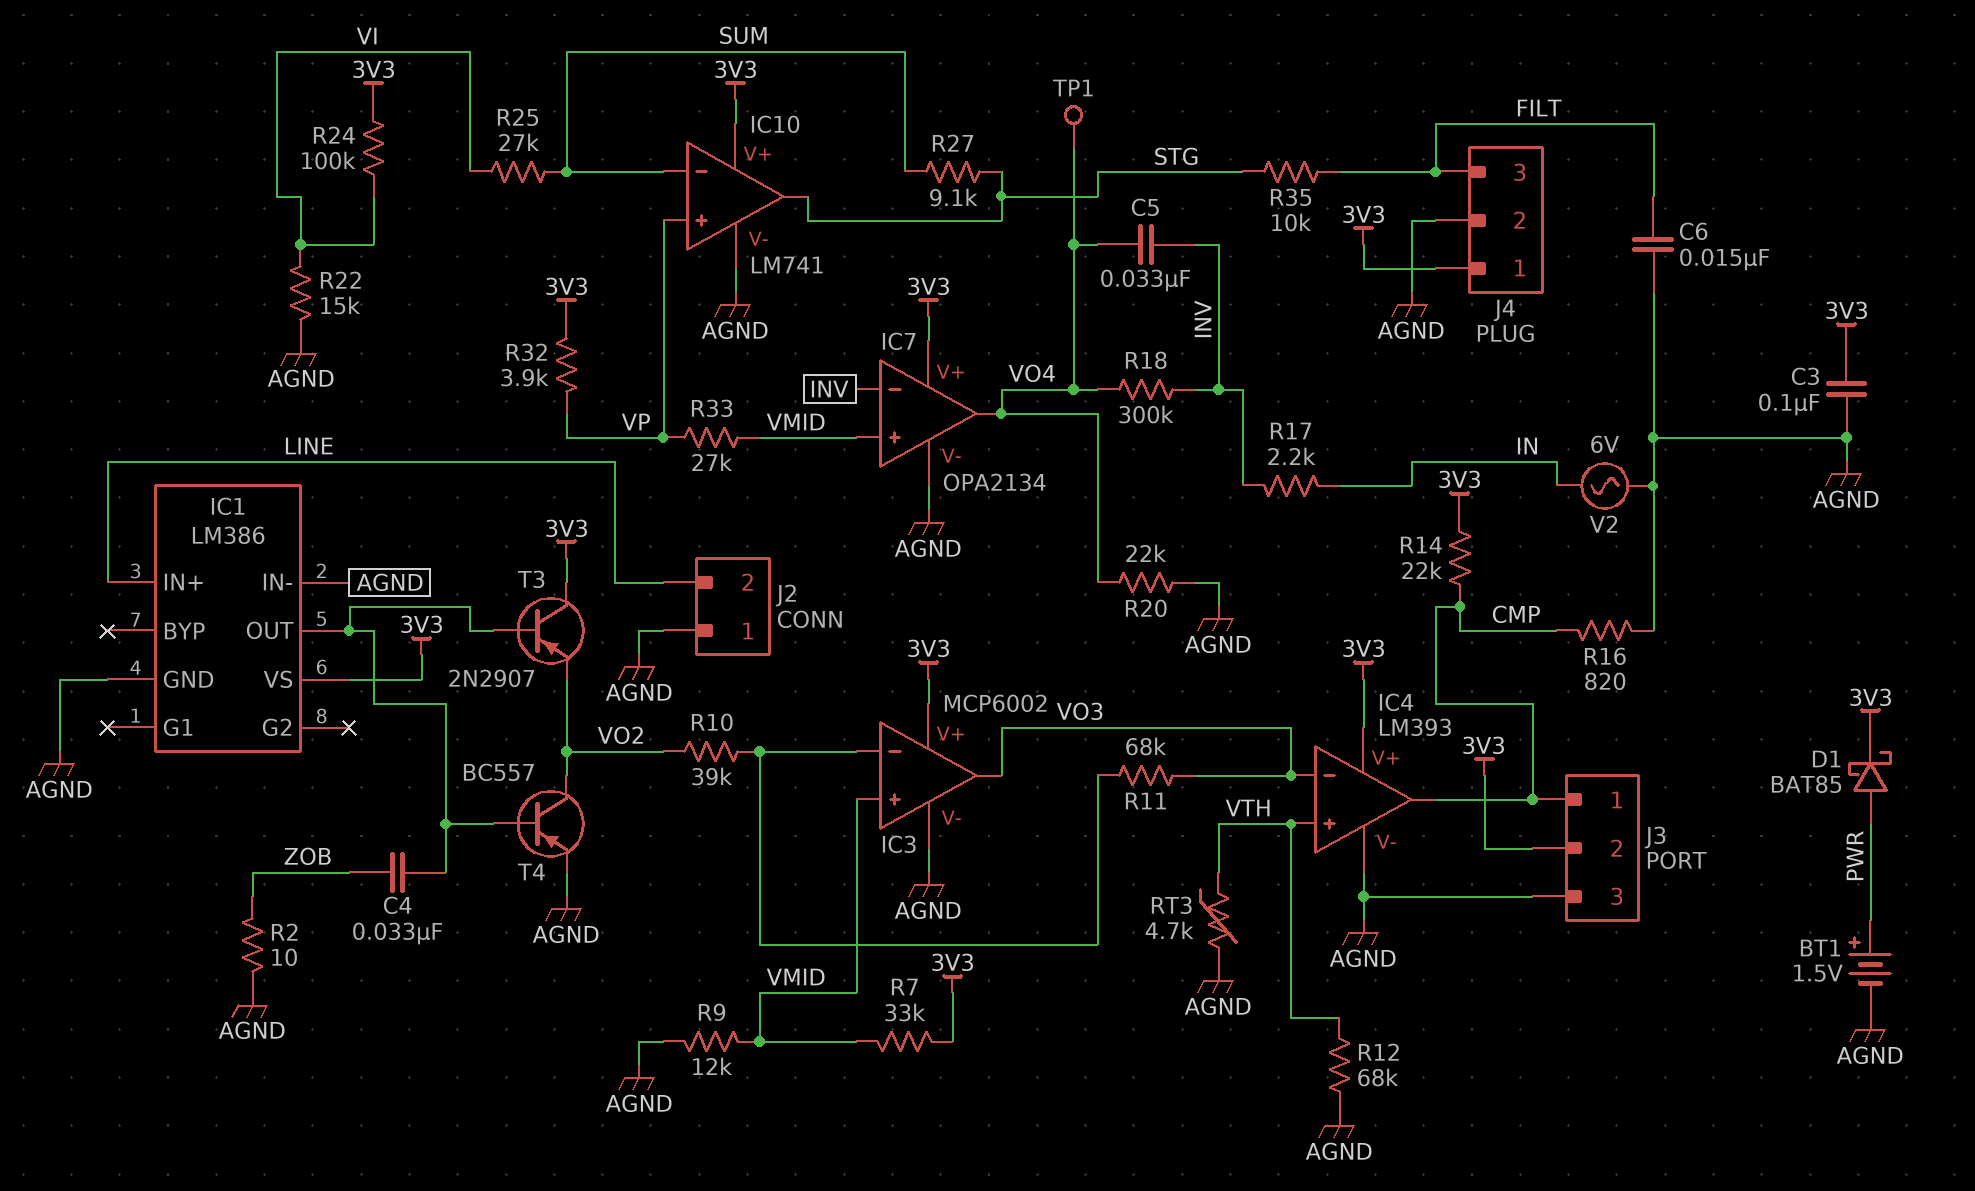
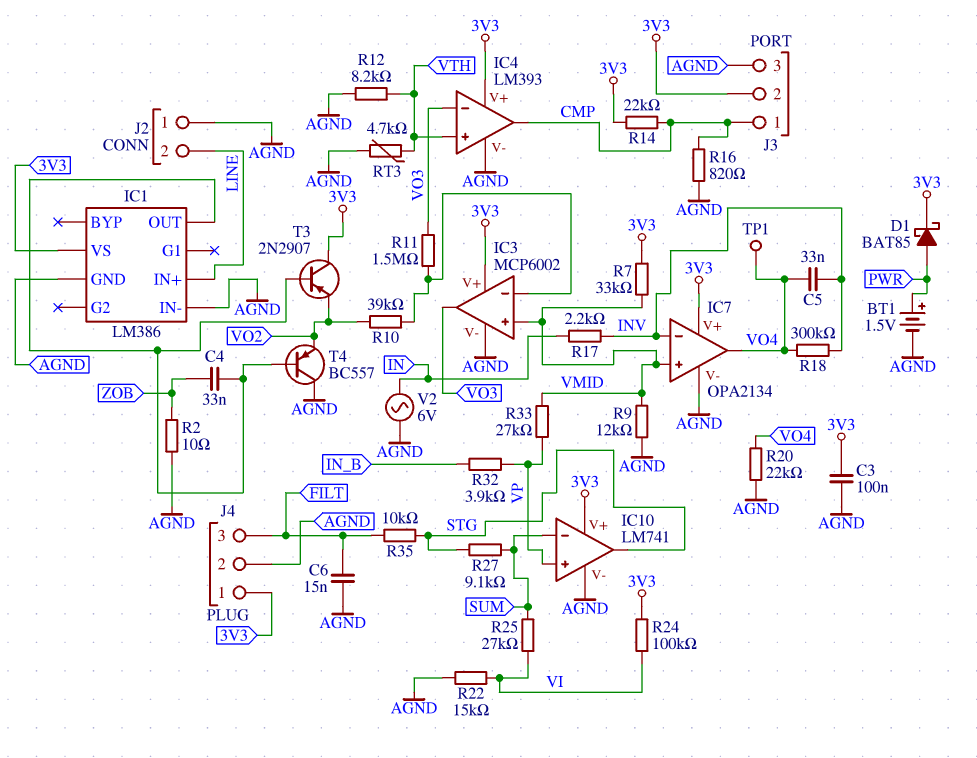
R11: 68k (IC3/in-, VO3) -> 1.5M (IC3/in-, VO3)
R12: 68k (AGND, VTH) -> 8.2k (AGND, VTH)
R32: 3.9k (3V3, VP) -> 3.9k (IN_B, VP)
T4: PNP BC557 (B IC1/OUT, C VO2, E AGND) -> PNP BC557 (B IC1/OUT, C AGND, E VO2)

